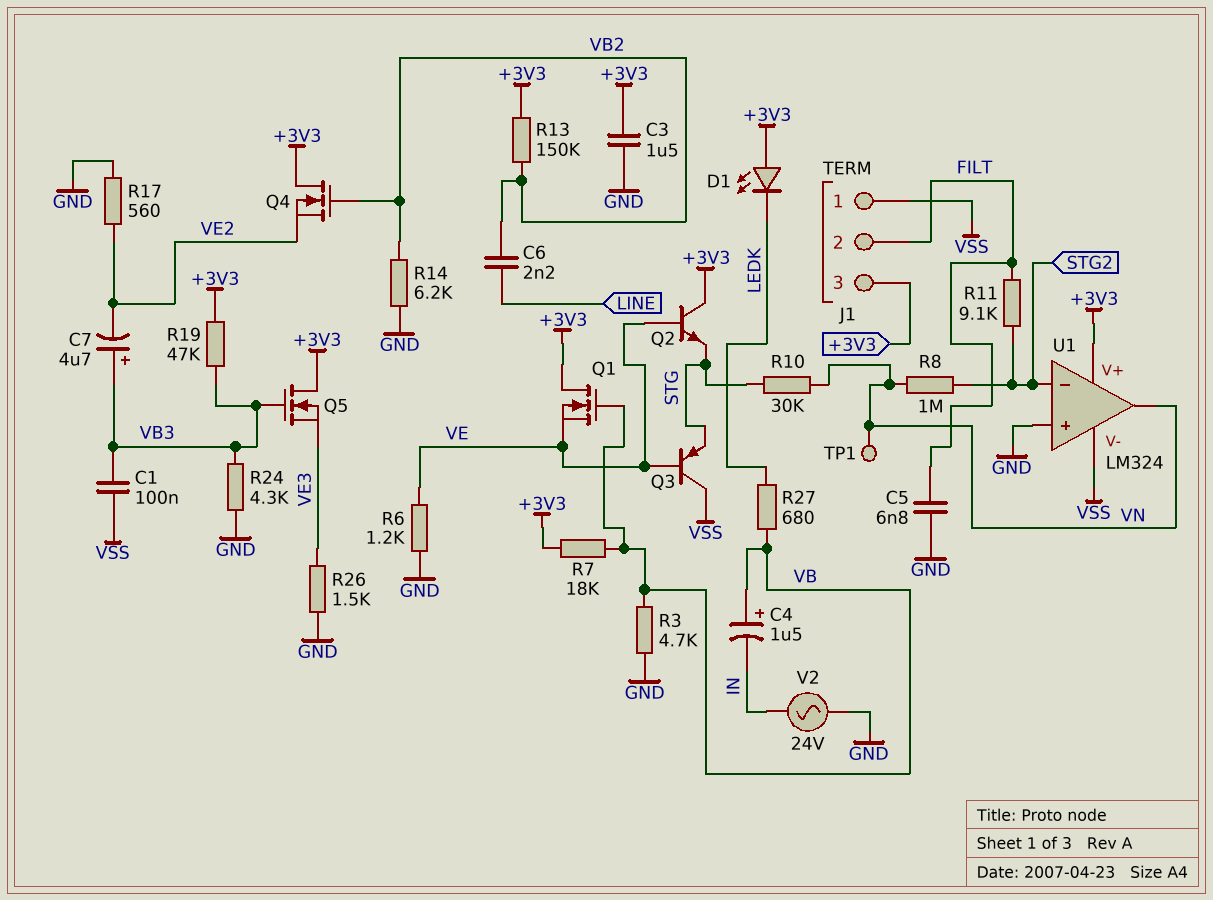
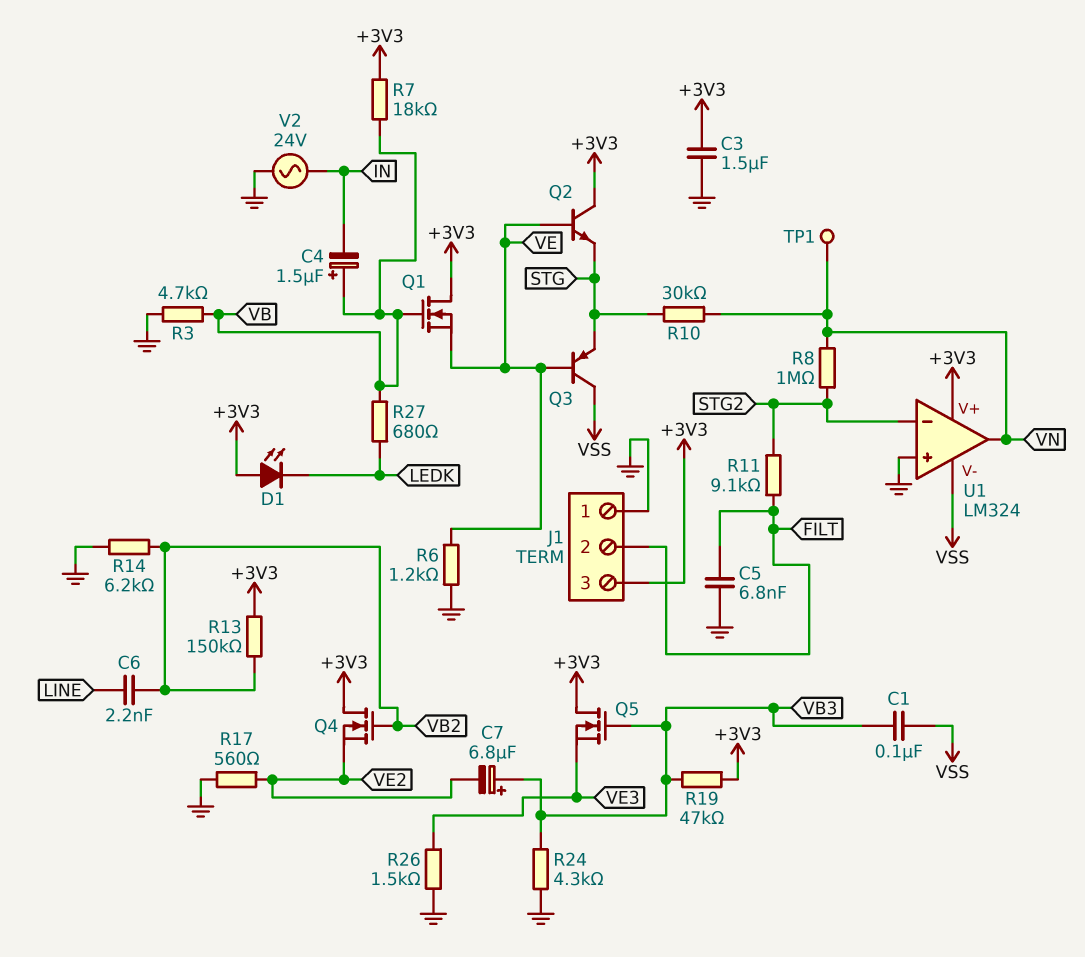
C7: 4.7uF (plus VB3, minus VE2) -> 6.8uF (plus VB3, minus VE2)
J1 pin 1: VSS -> GND

